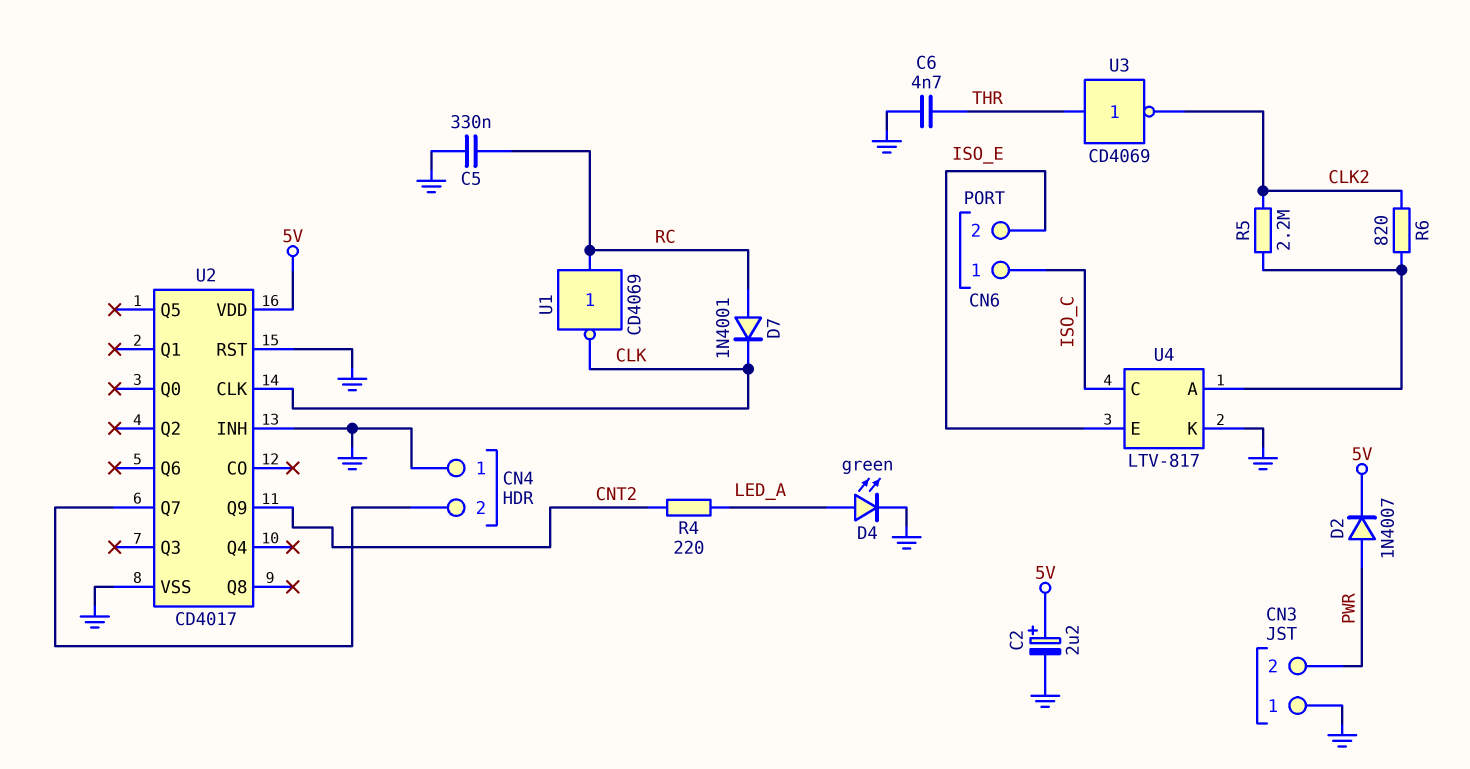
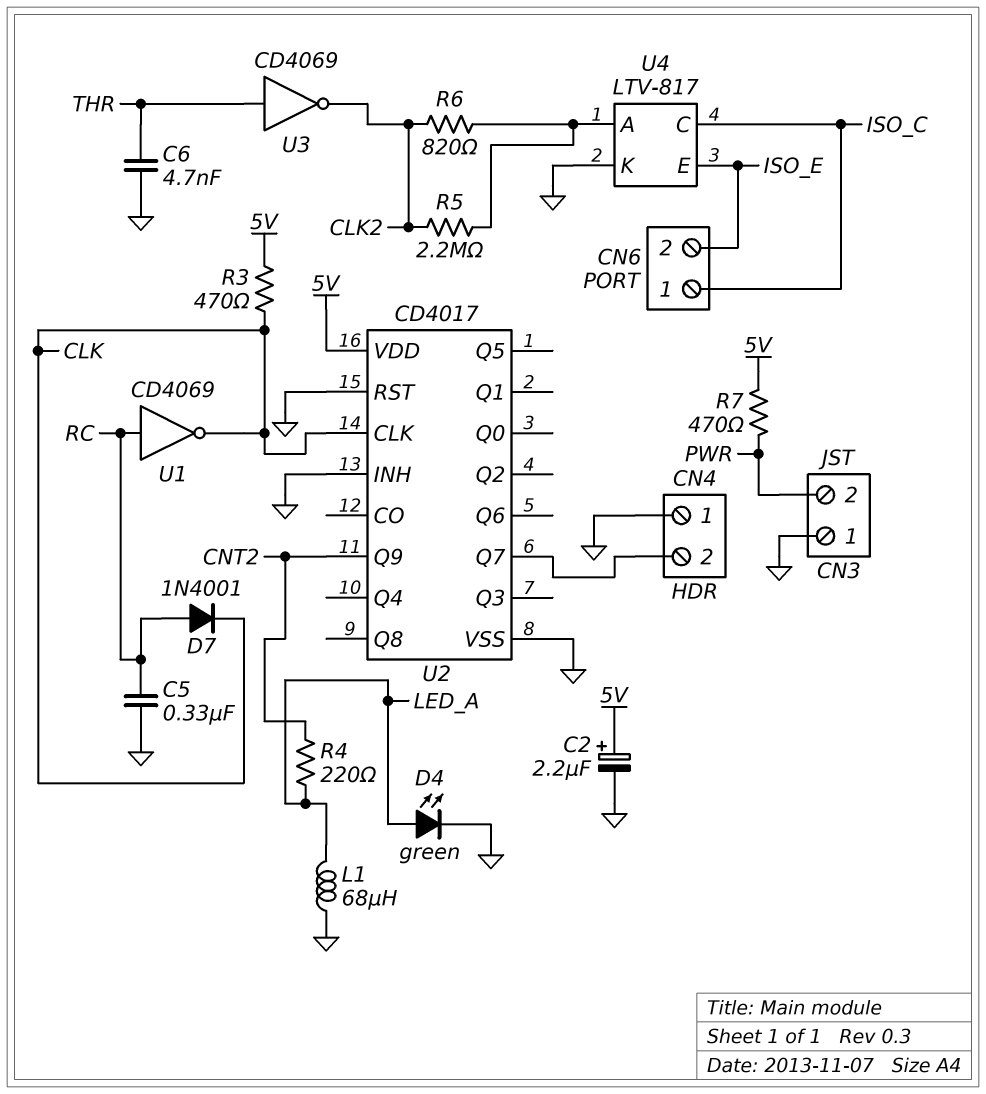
D2: diode 1N4007 (A PWR, K 5V) -> none
L1: none -> 68uH (GND, LED_A)
R3: none -> 470 (5V, CLK)
R7: none -> 470 (5V, PWR)

